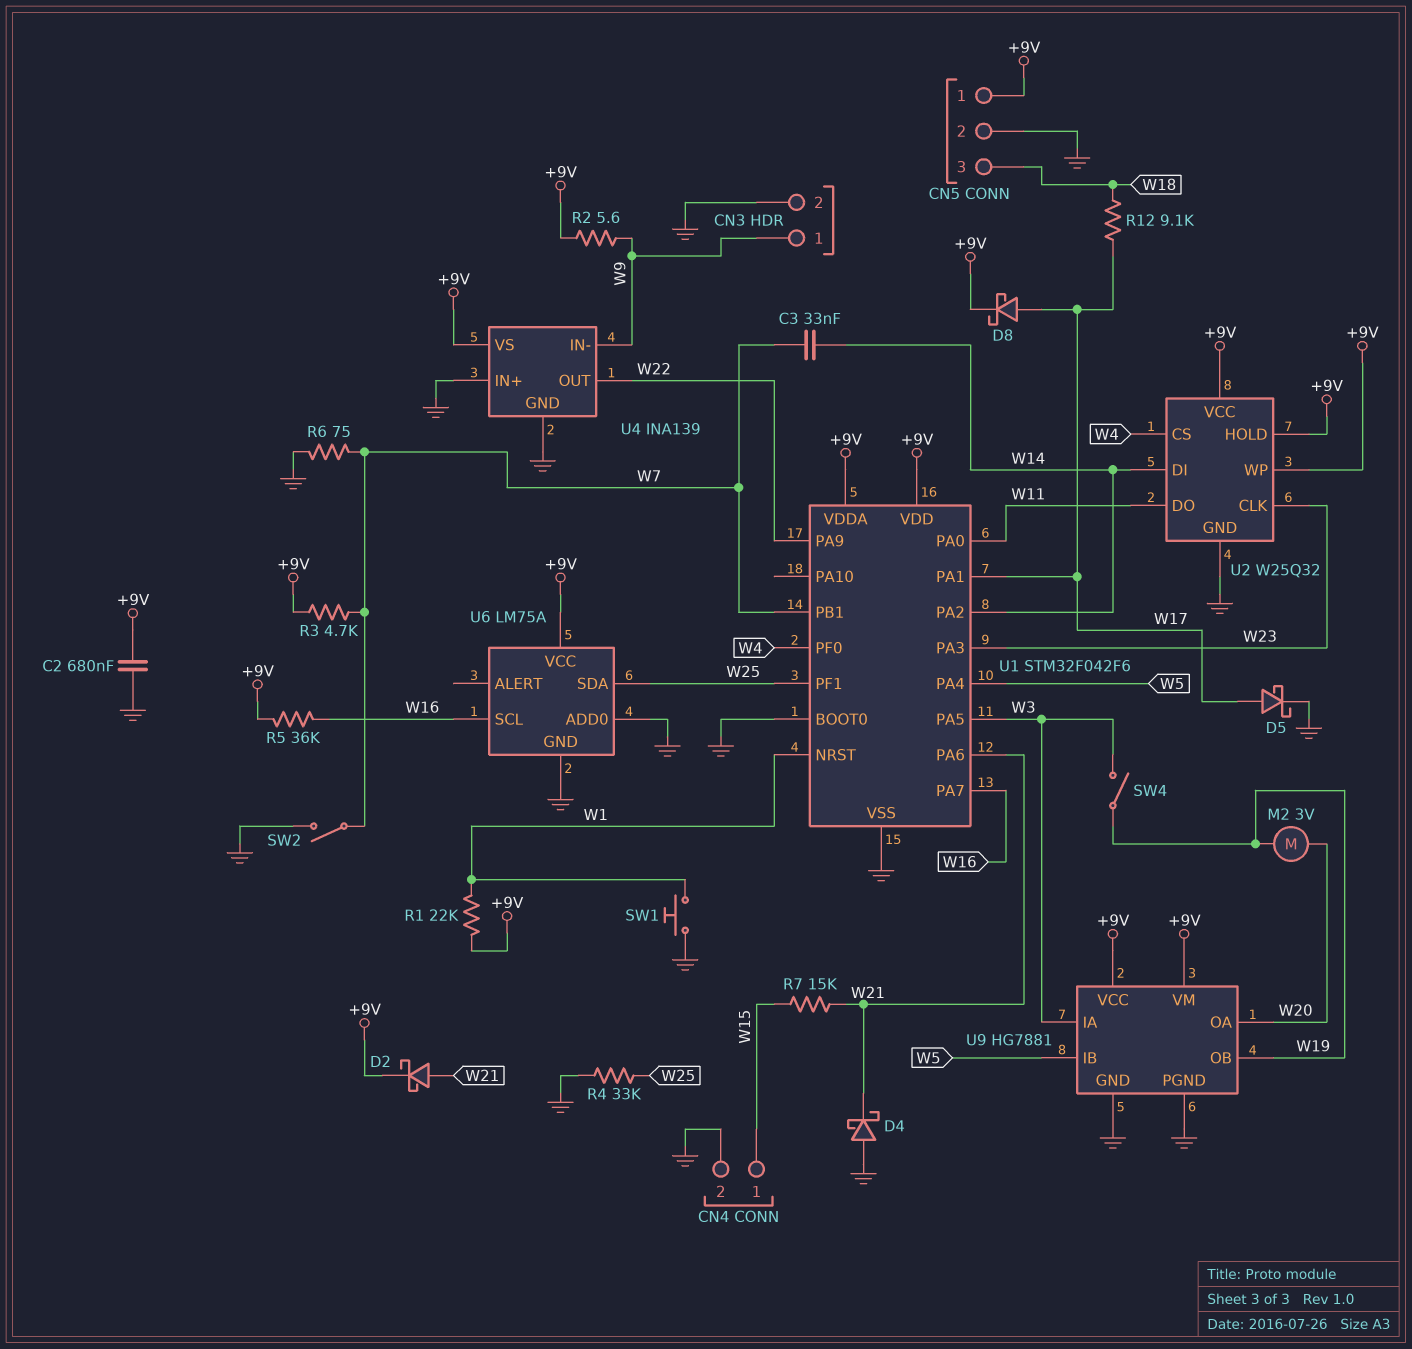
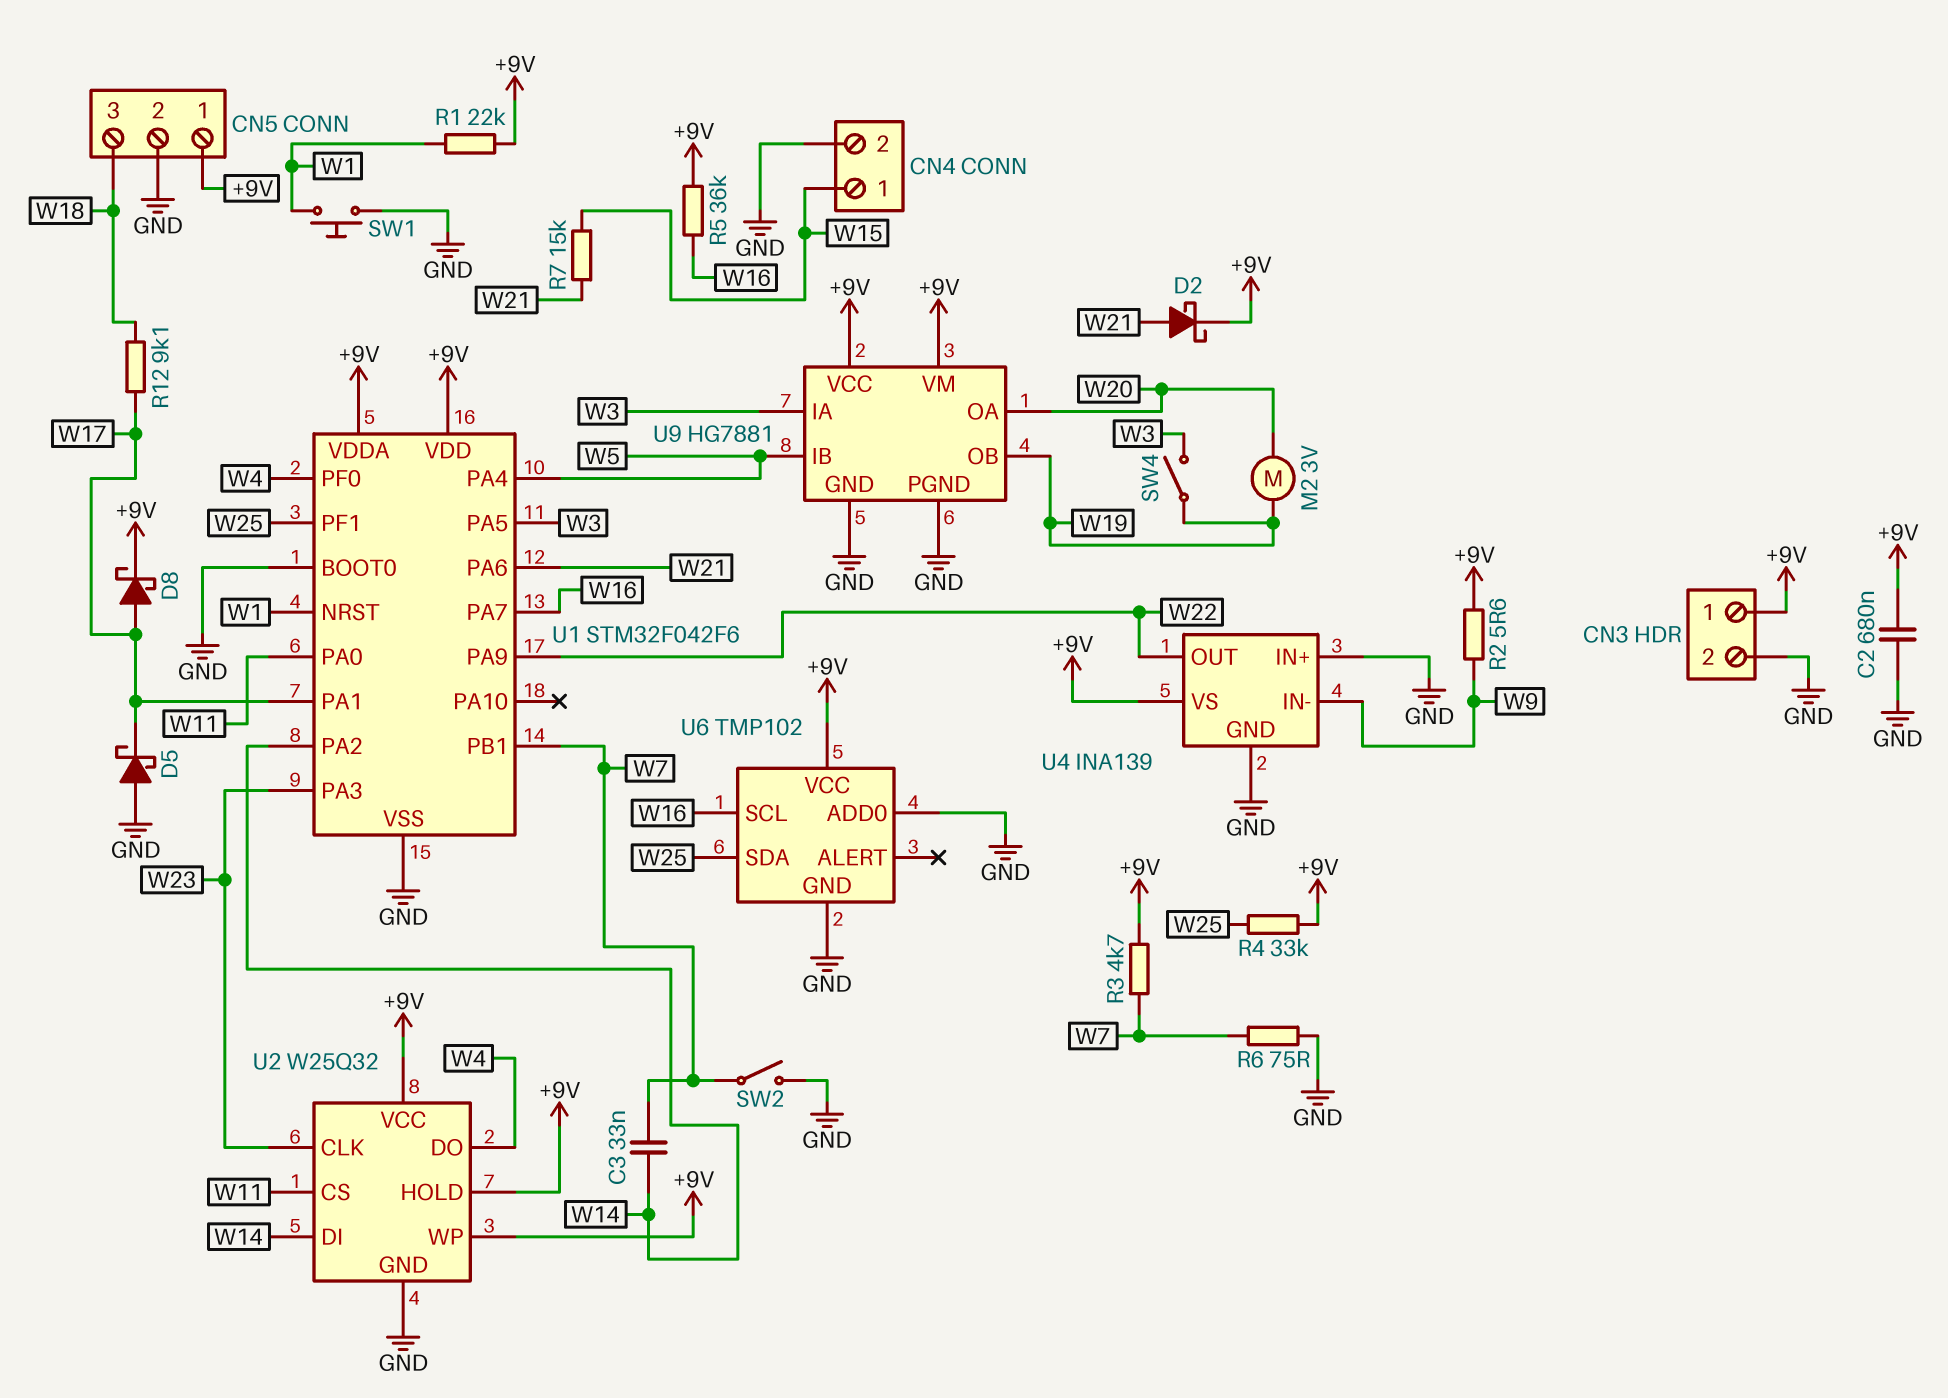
CN3 pin 1: W9 -> +9V
D4: schottky (A GND, K W21) -> none
D5: schottky (A W17, K GND) -> schottky (A GND, K W17)
R4: 33k (GND, W25) -> 33k (+9V, W25)
U2 pin CS: W4 -> W11
U2 pin DO: W11 -> W4
U6: LM75A -> TMP102

